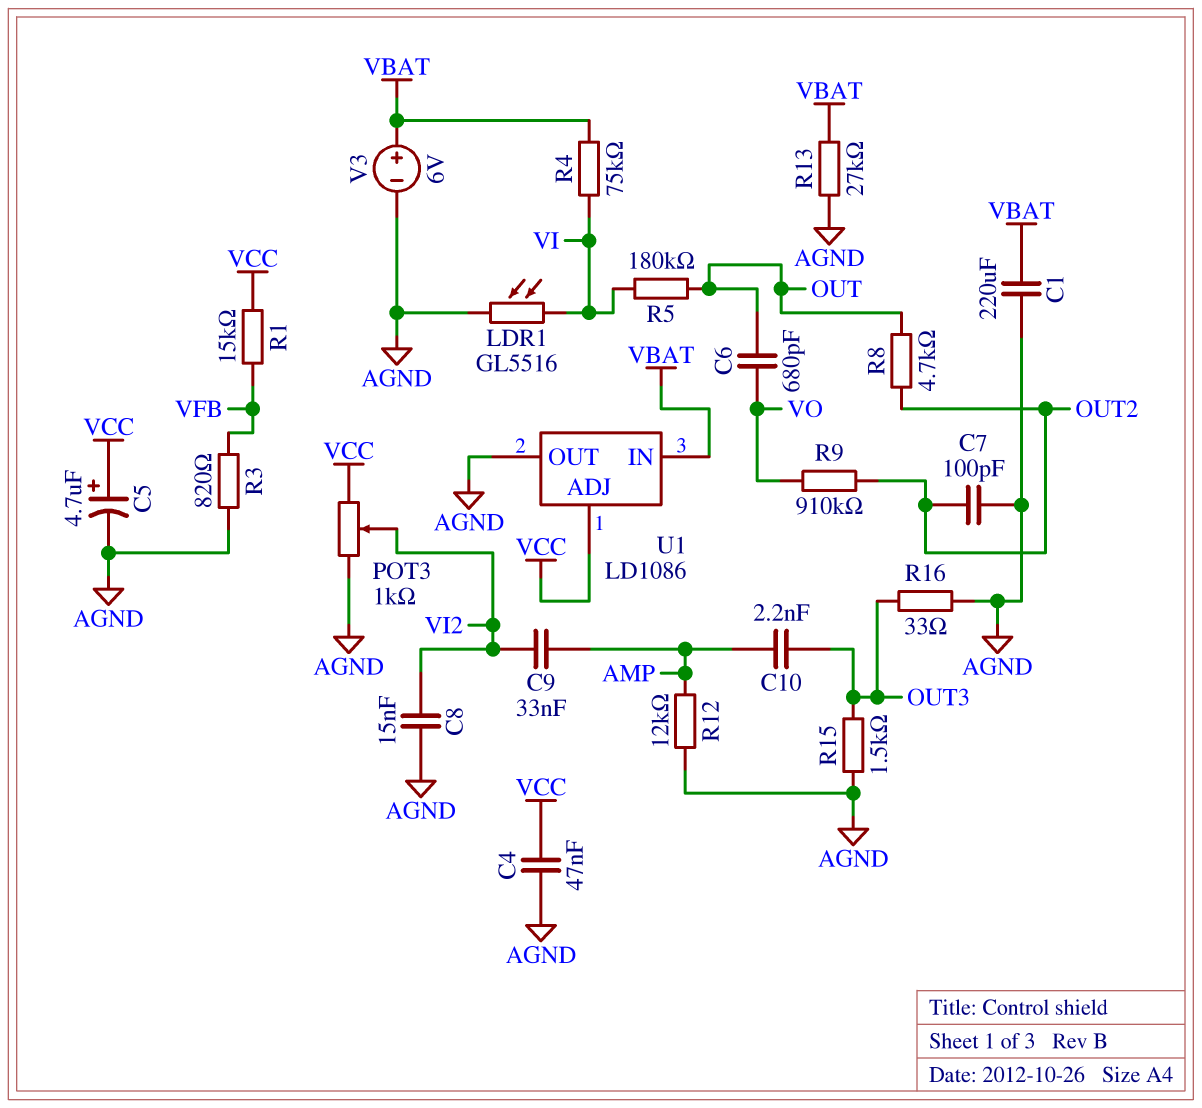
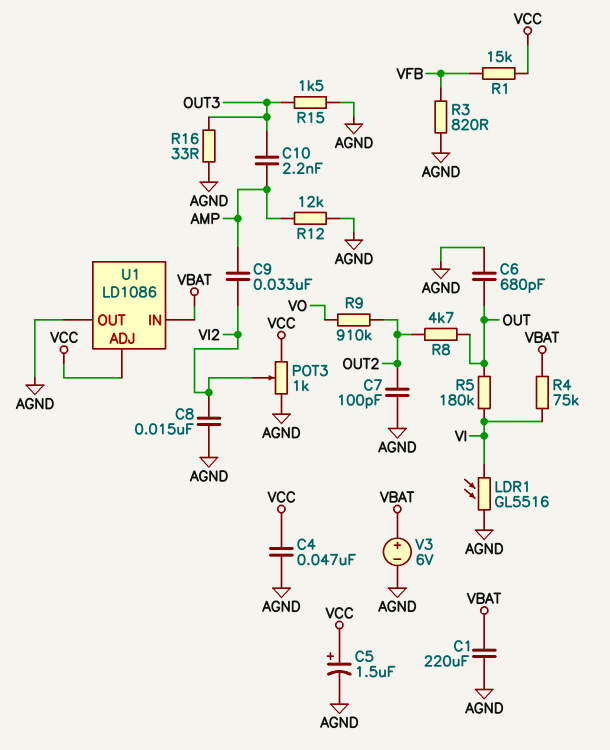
C5: 4.7uF (plus VCC, minus AGND) -> 1.5uF (plus VCC, minus AGND)
C6: 680pF (OUT, VO) -> 680pF (AGND, OUT)
R13: 27k (AGND, VBAT) -> none

